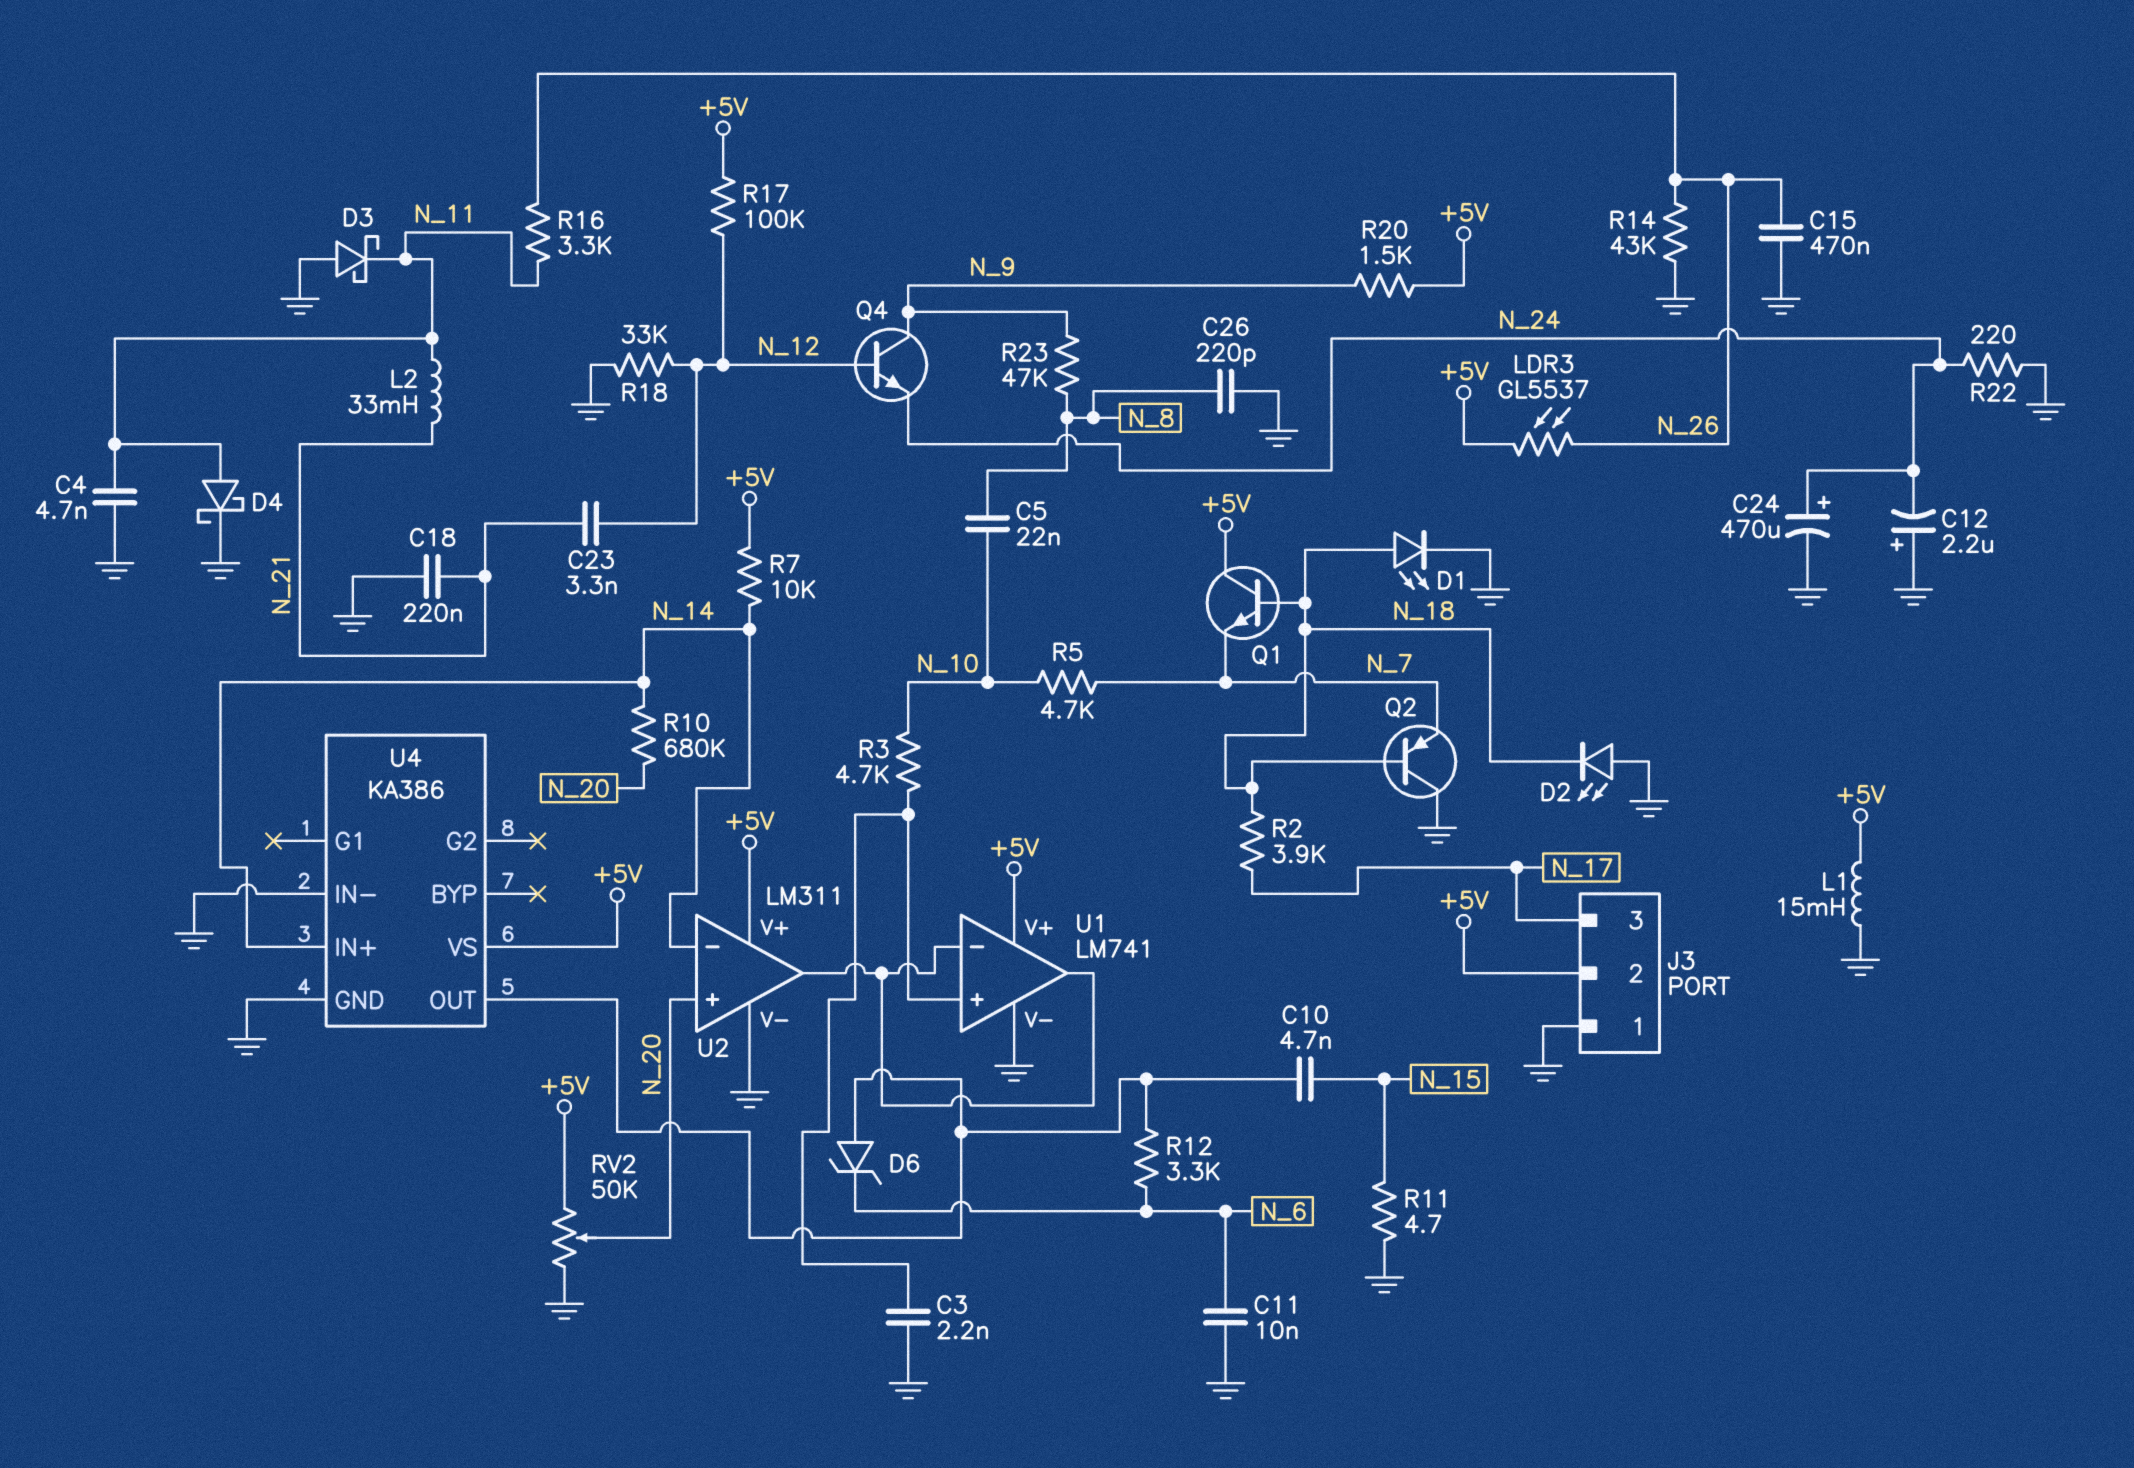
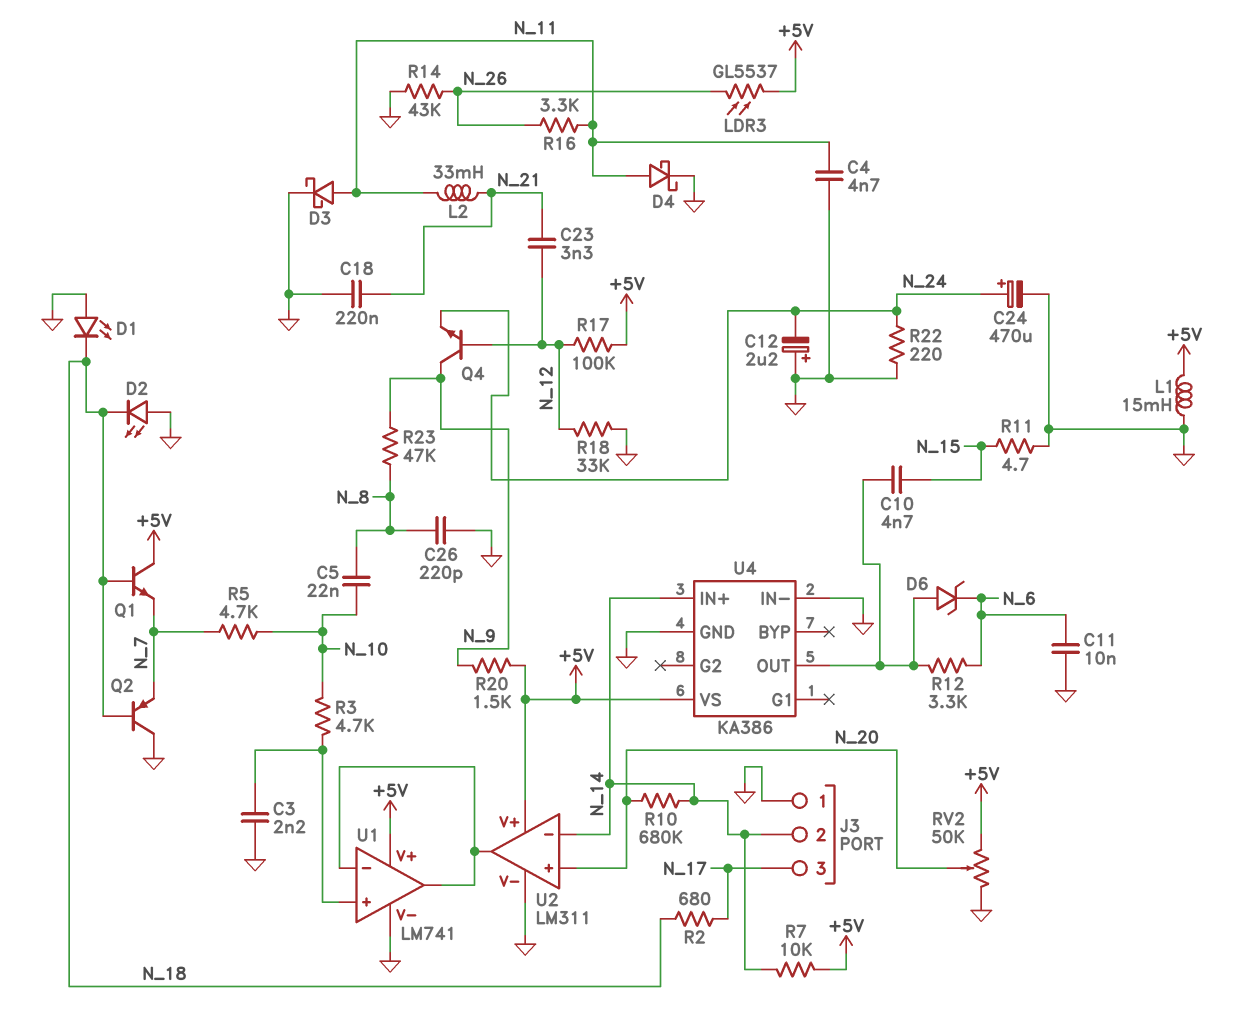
C15: 470nF (GND, N_26) -> none
D1: LED (A N_18, K GND) -> LED (A GND, K N_18)
D3: schottky (A GND, K N_11) -> schottky (A N_11, K GND)
J3 pin 2: +5V -> N_14
R2: 3.9k (N_17, N_18) -> 680 (N_17, N_18)

